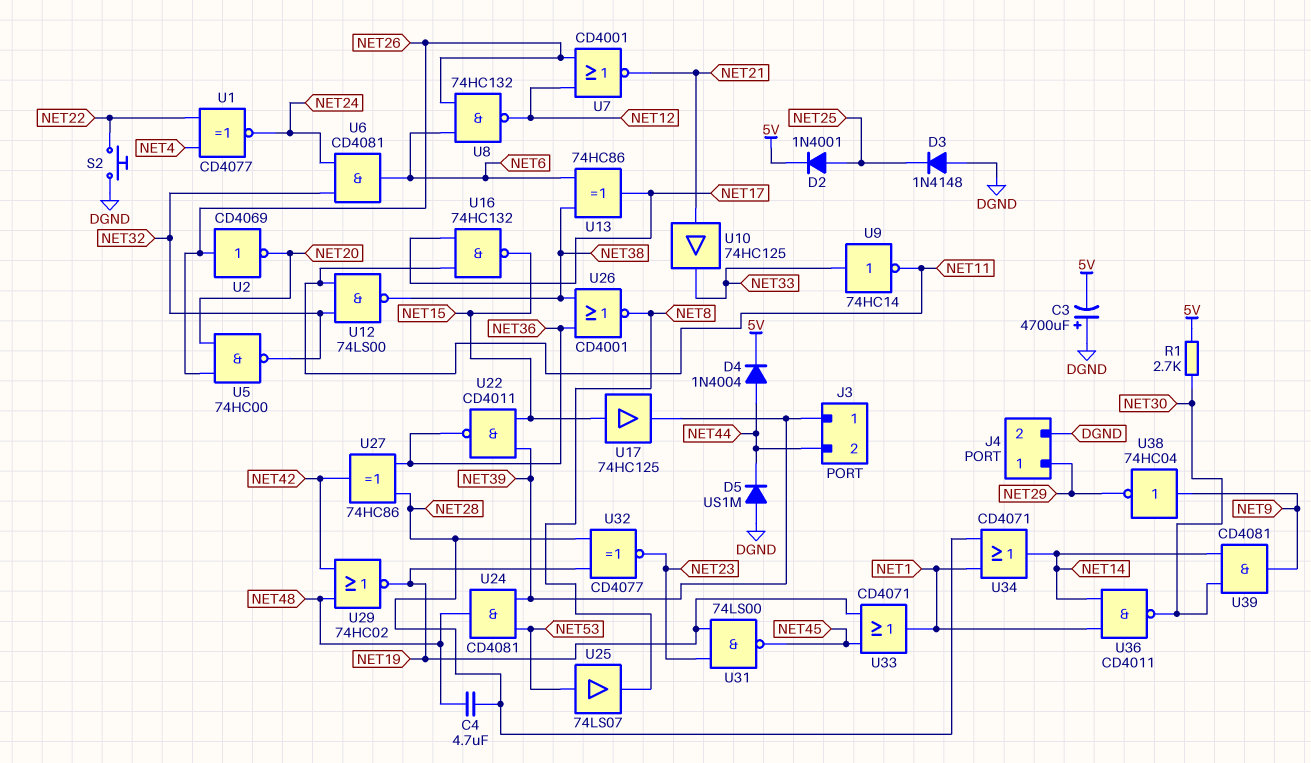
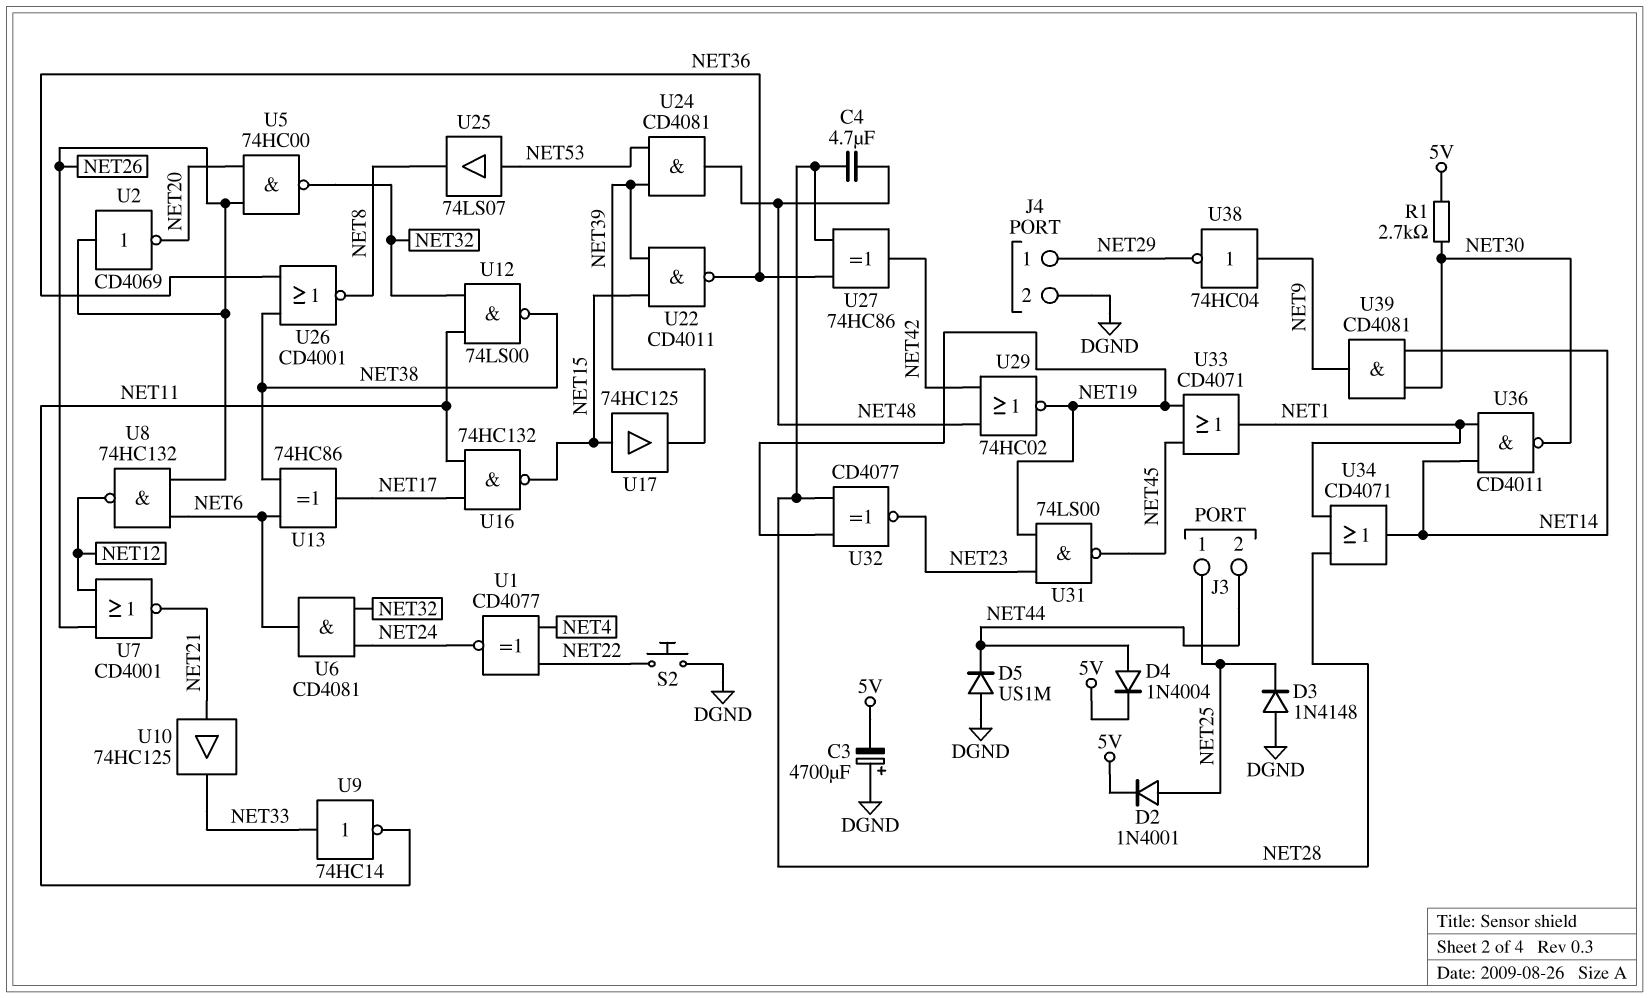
J3 pin 1: NET39 -> NET25

